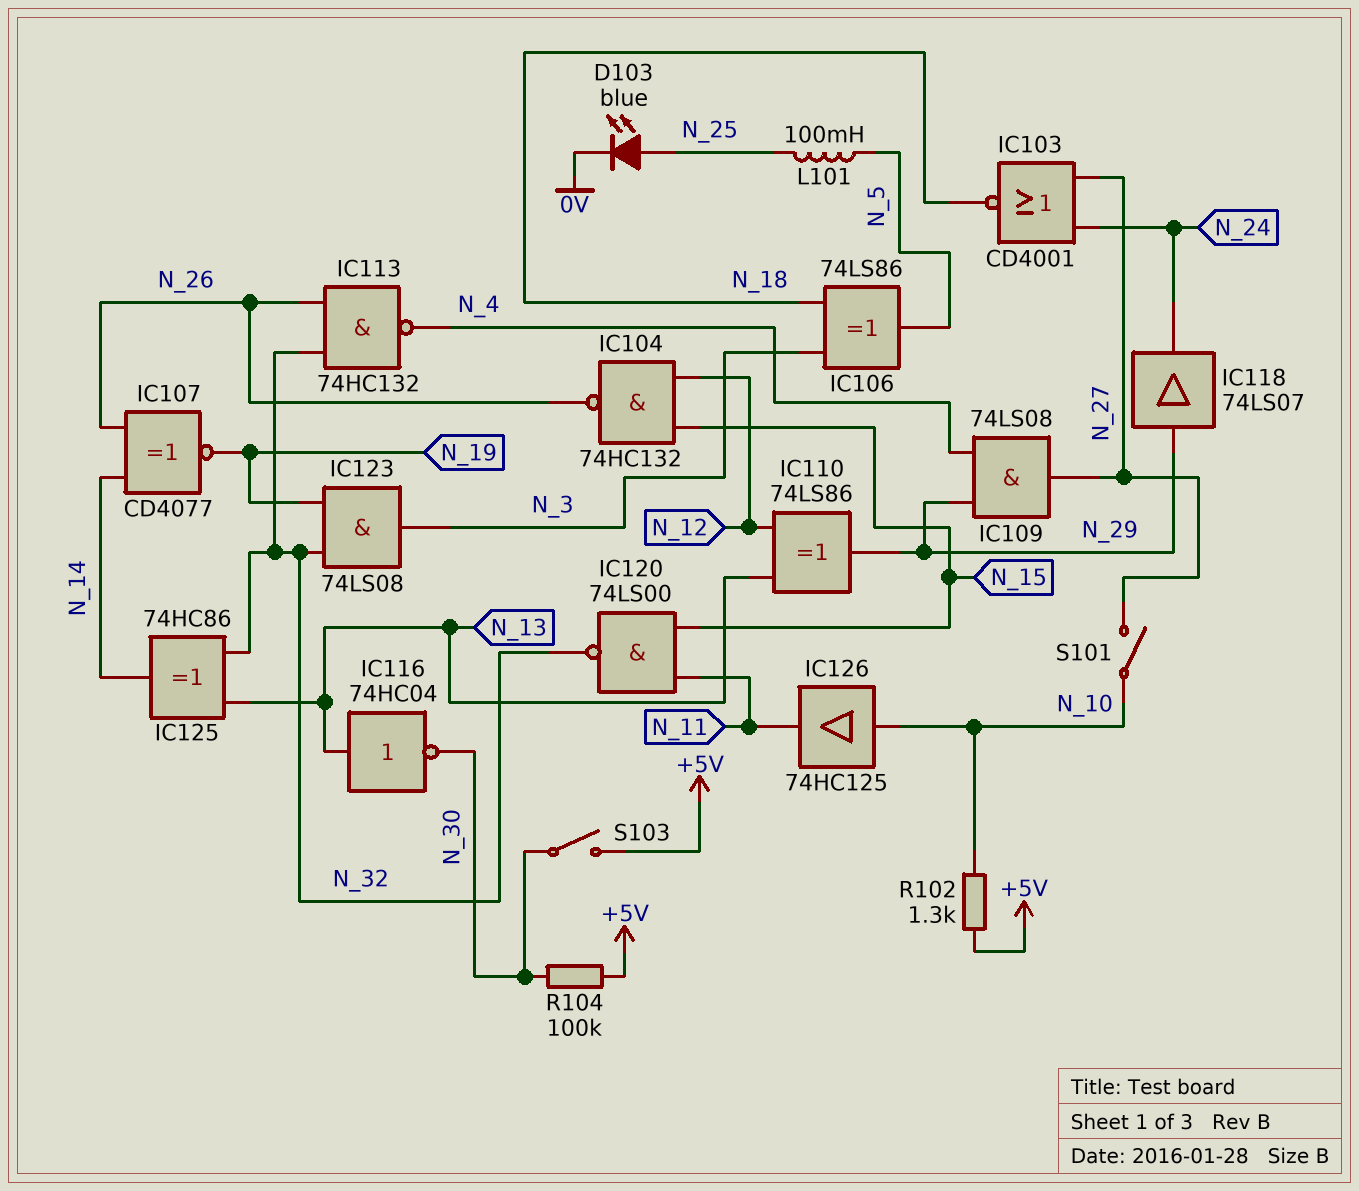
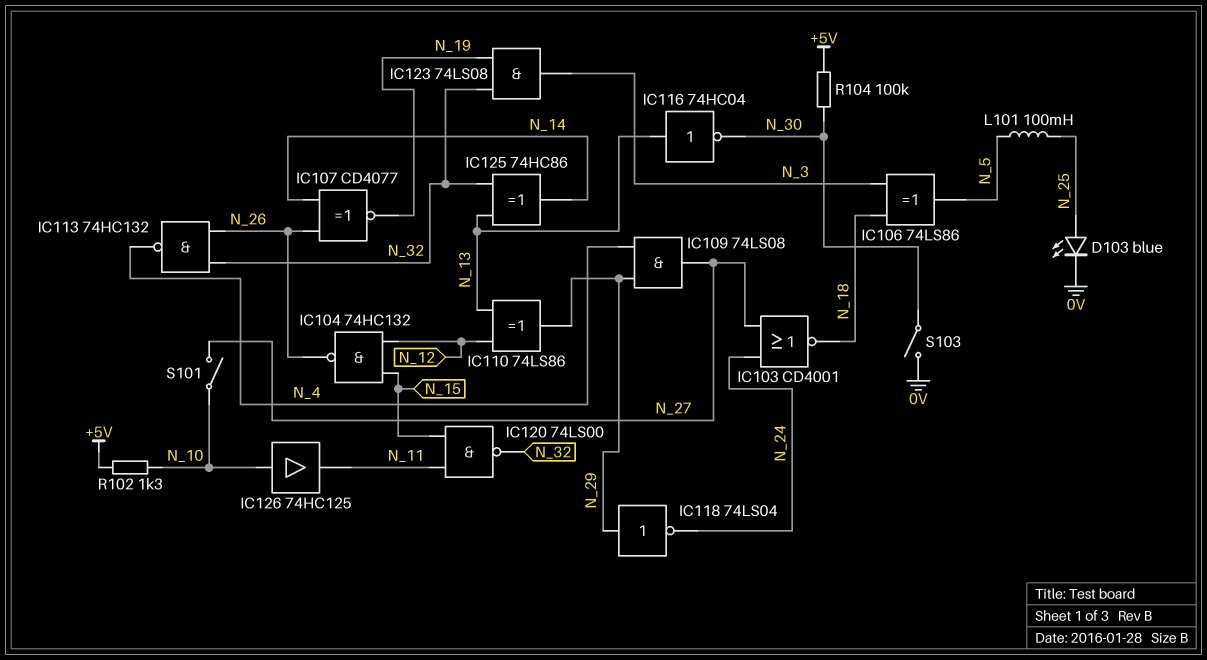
IC118: buffer 74LS07 (in N_29, out N_24) -> NOT 74LS04 (in N_29, out N_24)
S103: switch (+5V, N_30) -> switch (0V, N_30)

